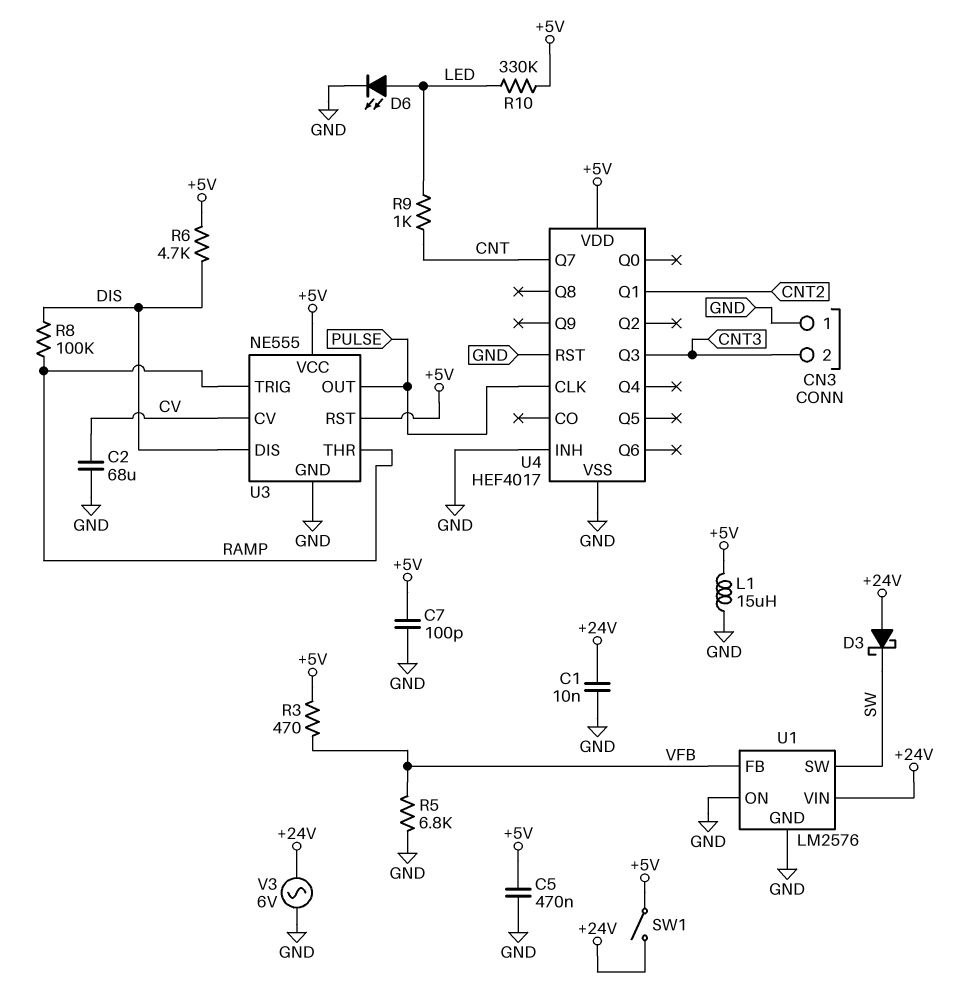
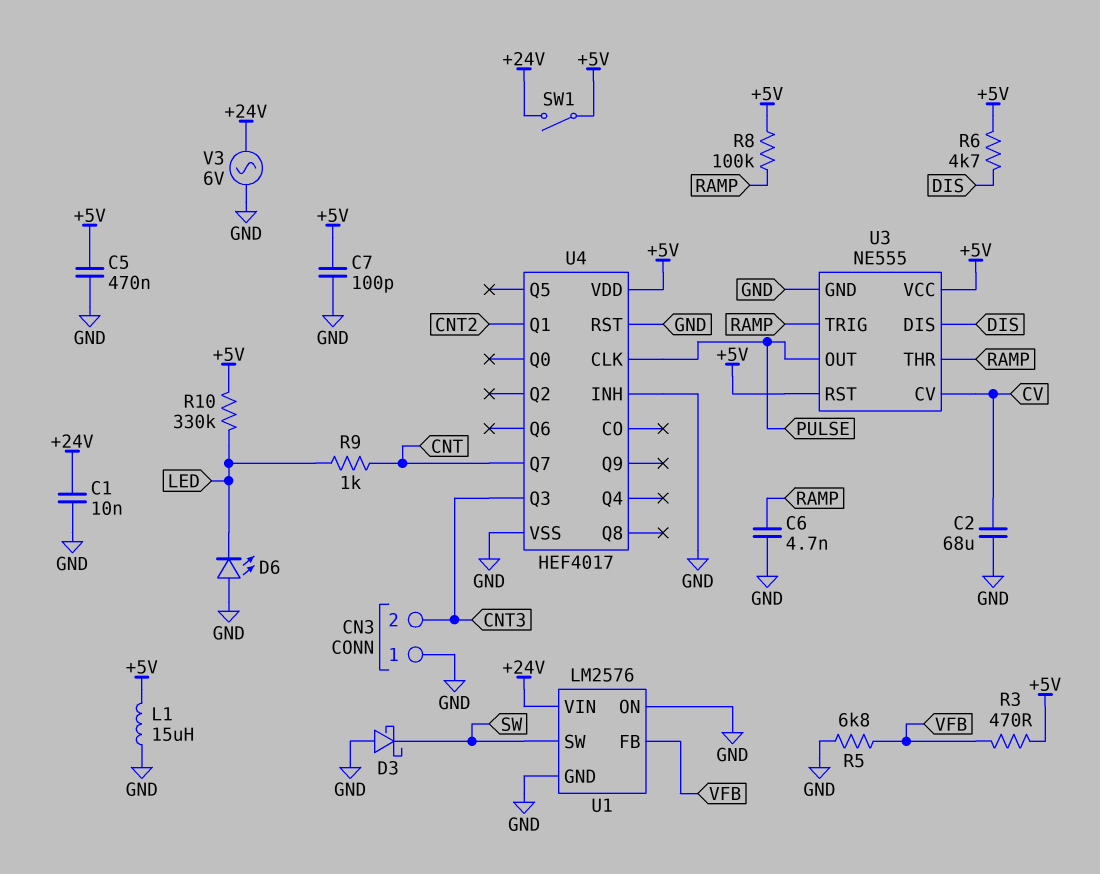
C6: none -> 4.7nF (GND, RAMP)
D3: schottky (A +24V, K SW) -> schottky (A GND, K SW)
D6: LED (A LED, K GND) -> LED (A GND, K LED)
R8: 100k (DIS, RAMP) -> 100k (+5V, RAMP)

